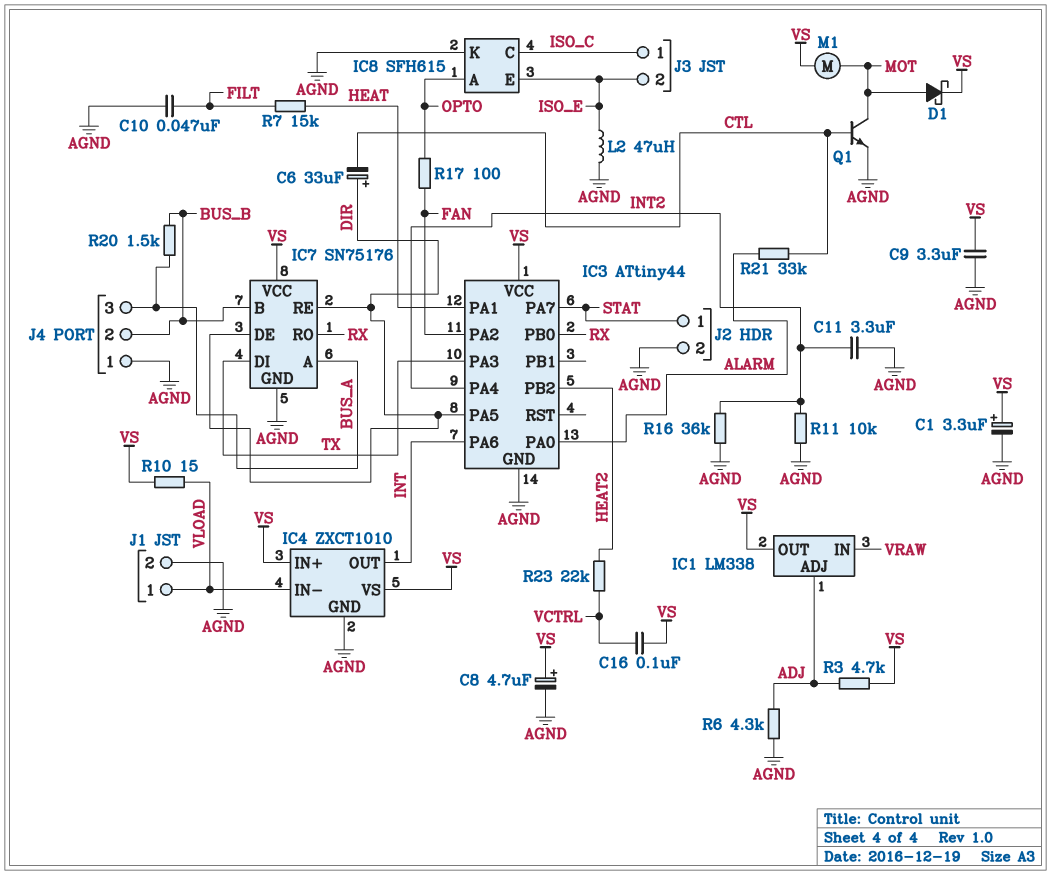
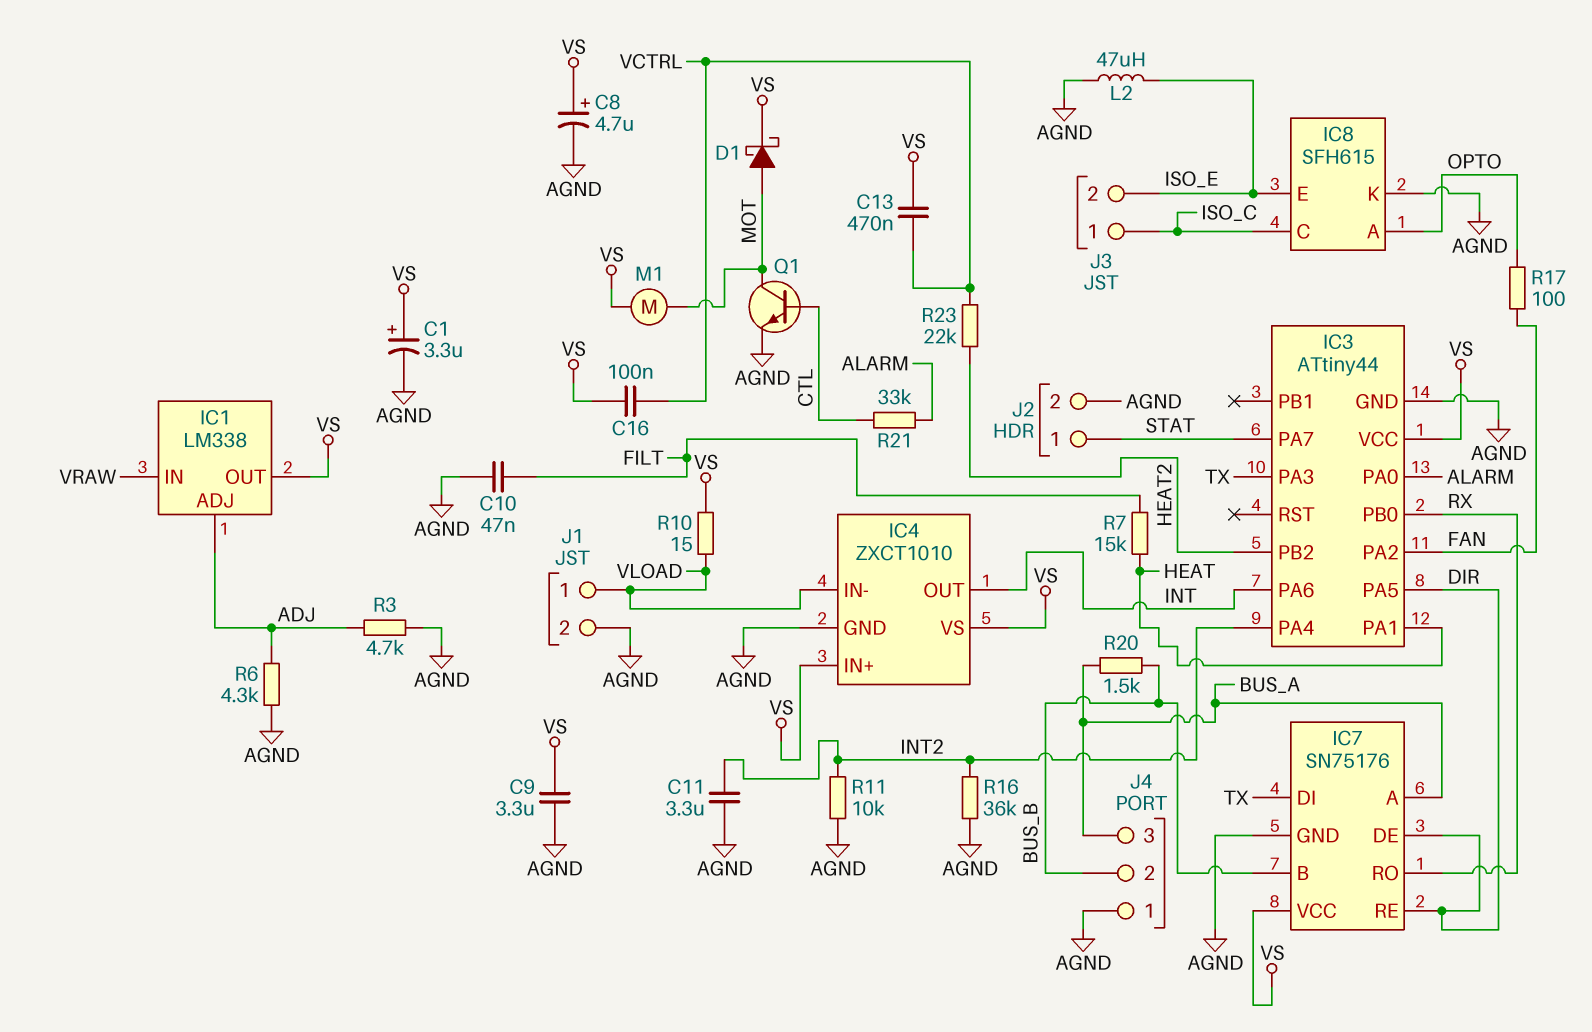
C6: 33uF (plus DIR, minus CTL) -> none
C13: none -> 470nF (VCTRL, VS)
R3: 4.7k (ADJ, VS) -> 4.7k (ADJ, AGND)

